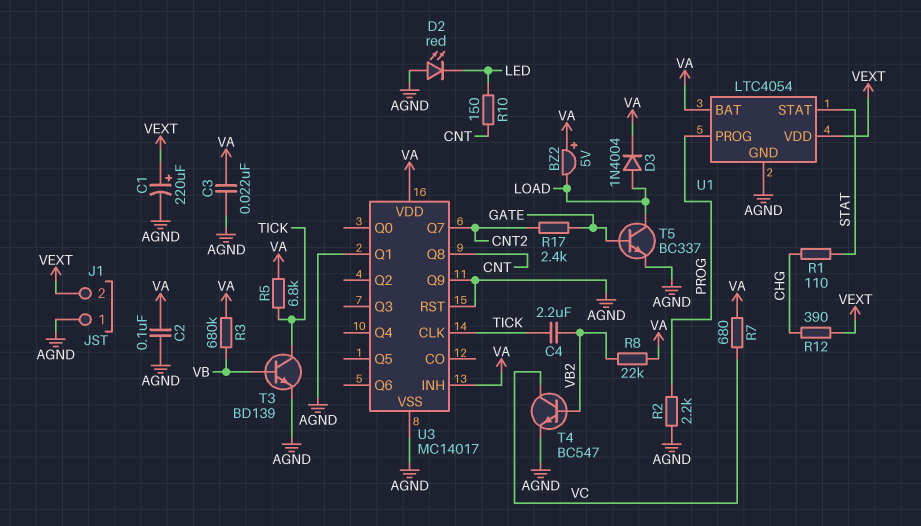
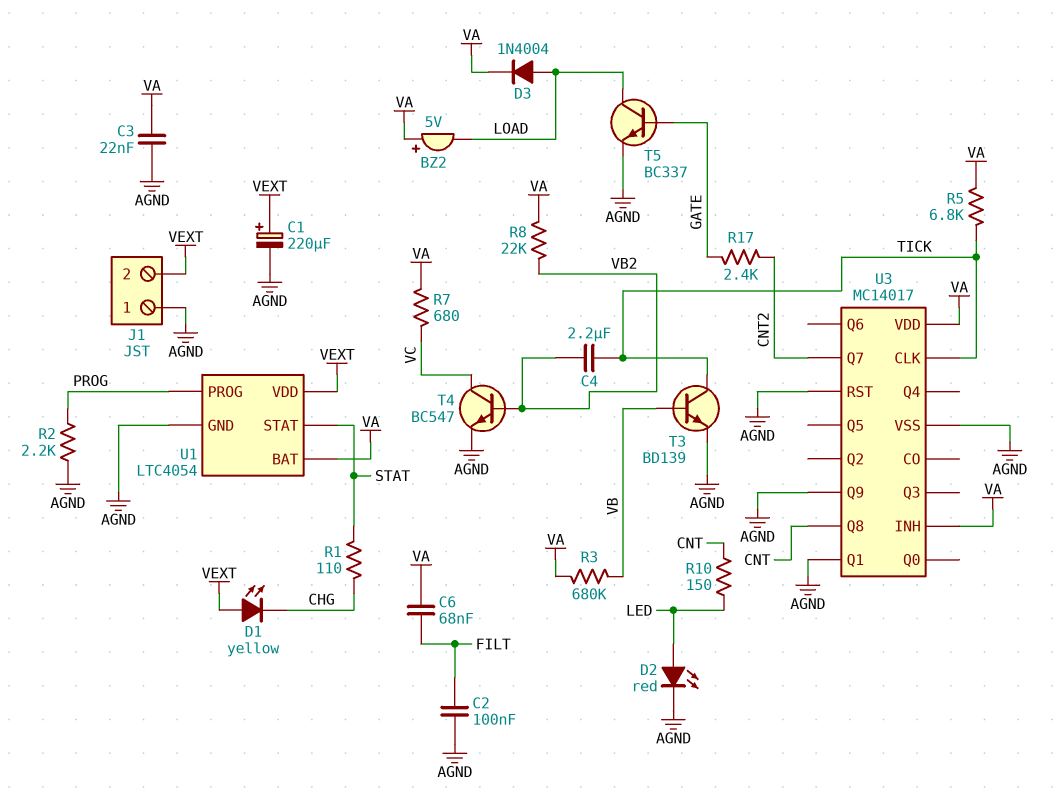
C2: 100nF (AGND, VA) -> 100nF (AGND, FILT)
C6: none -> 68nF (FILT, VA)
D1: none -> LED yellow (A VEXT, K CHG)
D2: LED red (A AGND, K LED) -> LED red (A LED, K AGND)
R12: 390 (CHG, VEXT) -> none

